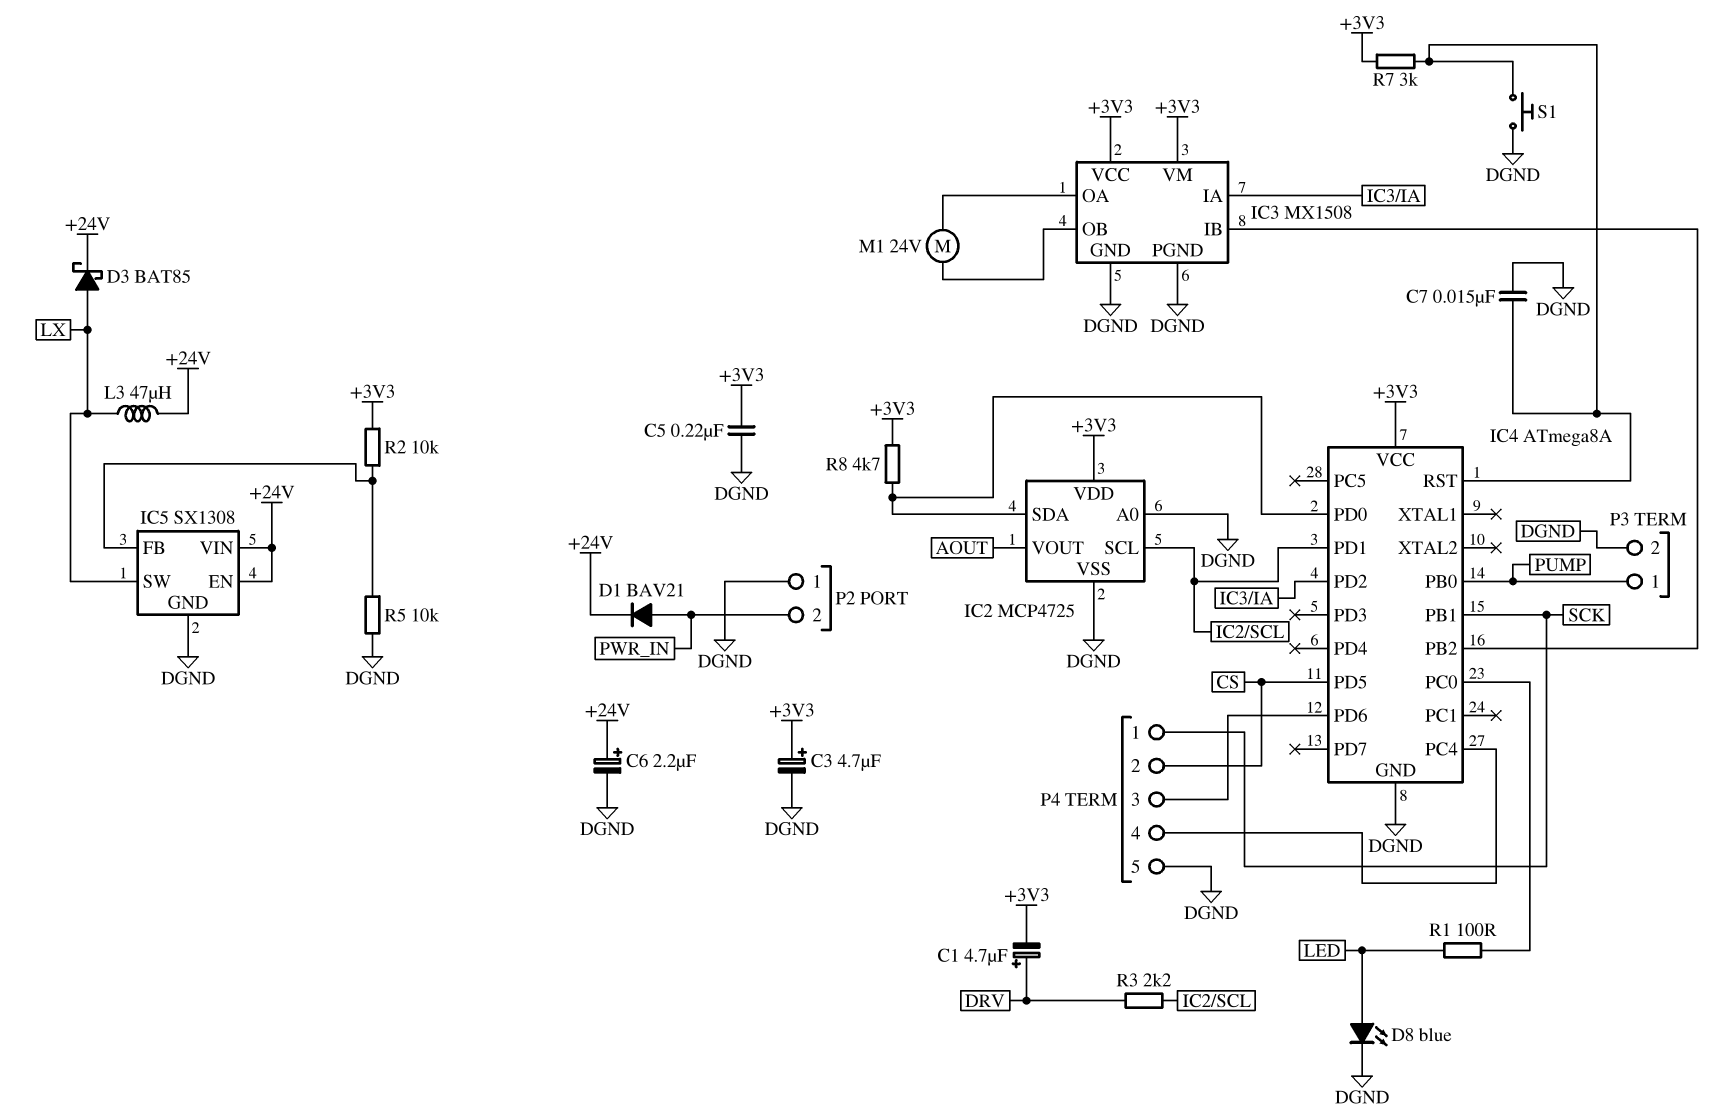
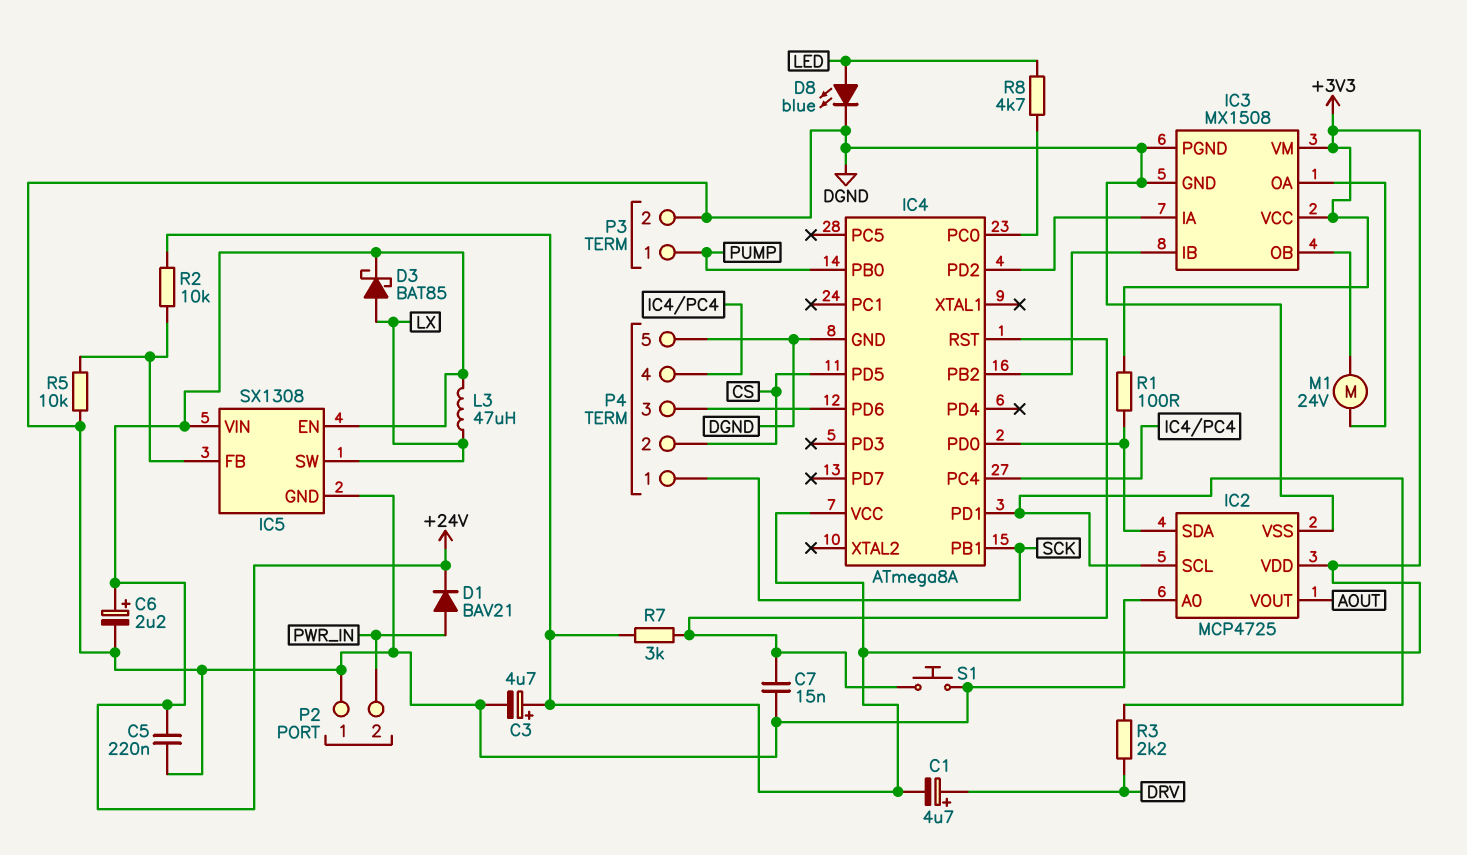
C5: 220nF (+3V3, DGND) -> 220nF (+24V, DGND)
R1: 100 (IC4/PC0, LED) -> 100 (+3V3, IC2/SDA)
R8: 4.7k (+3V3, IC2/SDA) -> 4.7k (IC4/PC0, LED)

